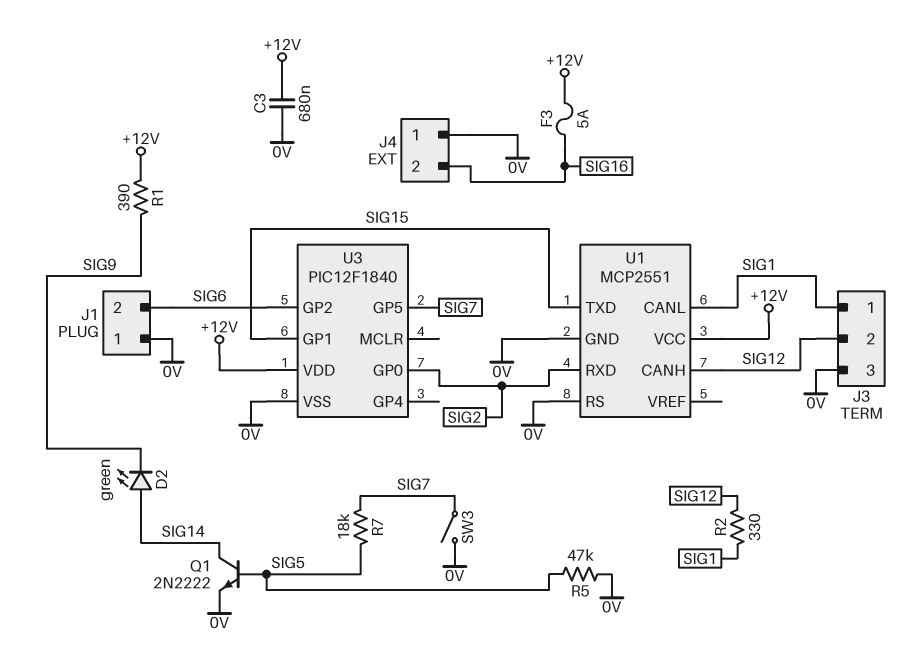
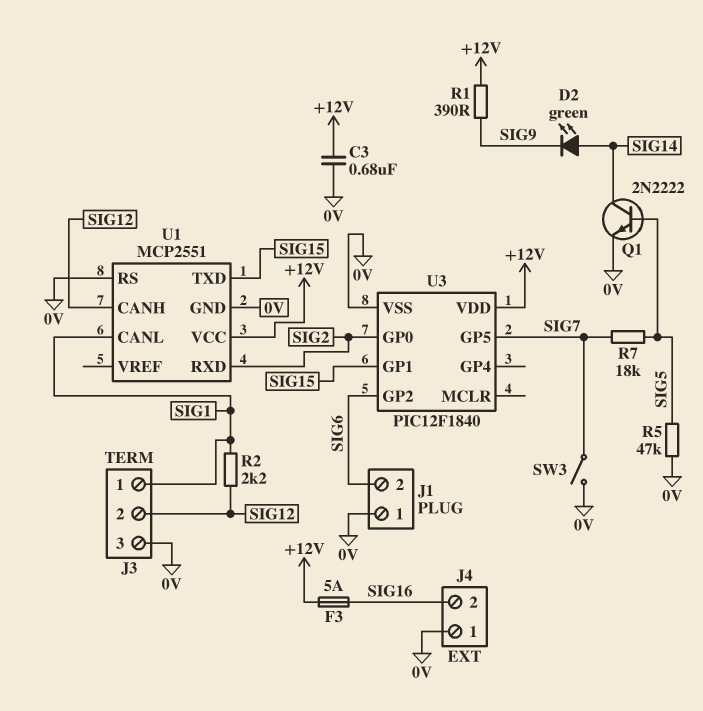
R2: 330 (SIG1, SIG12) -> 2.2k (SIG1, SIG12)

